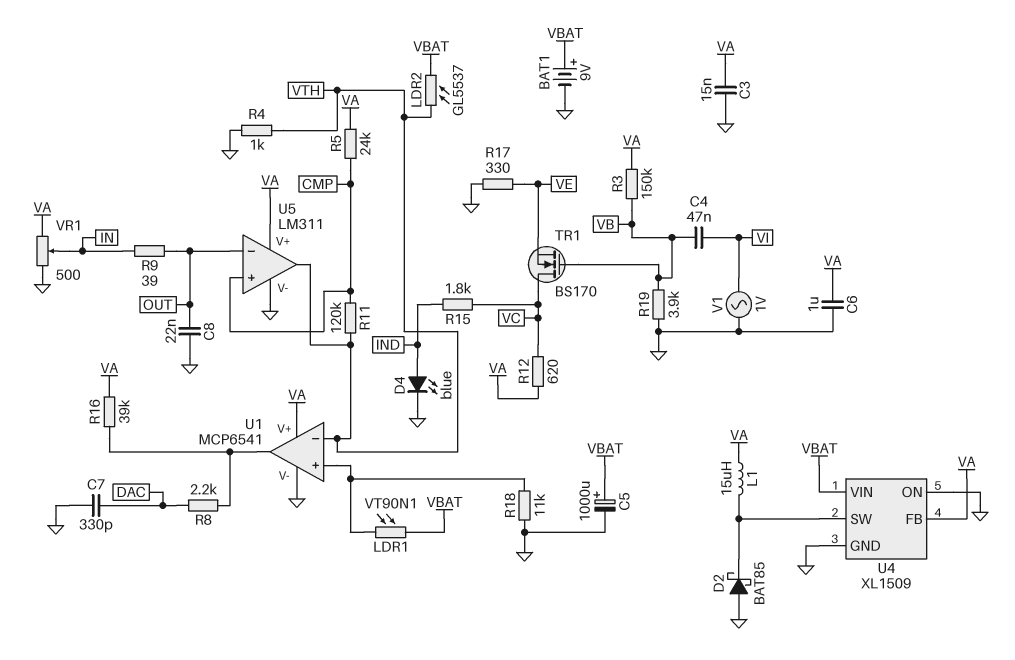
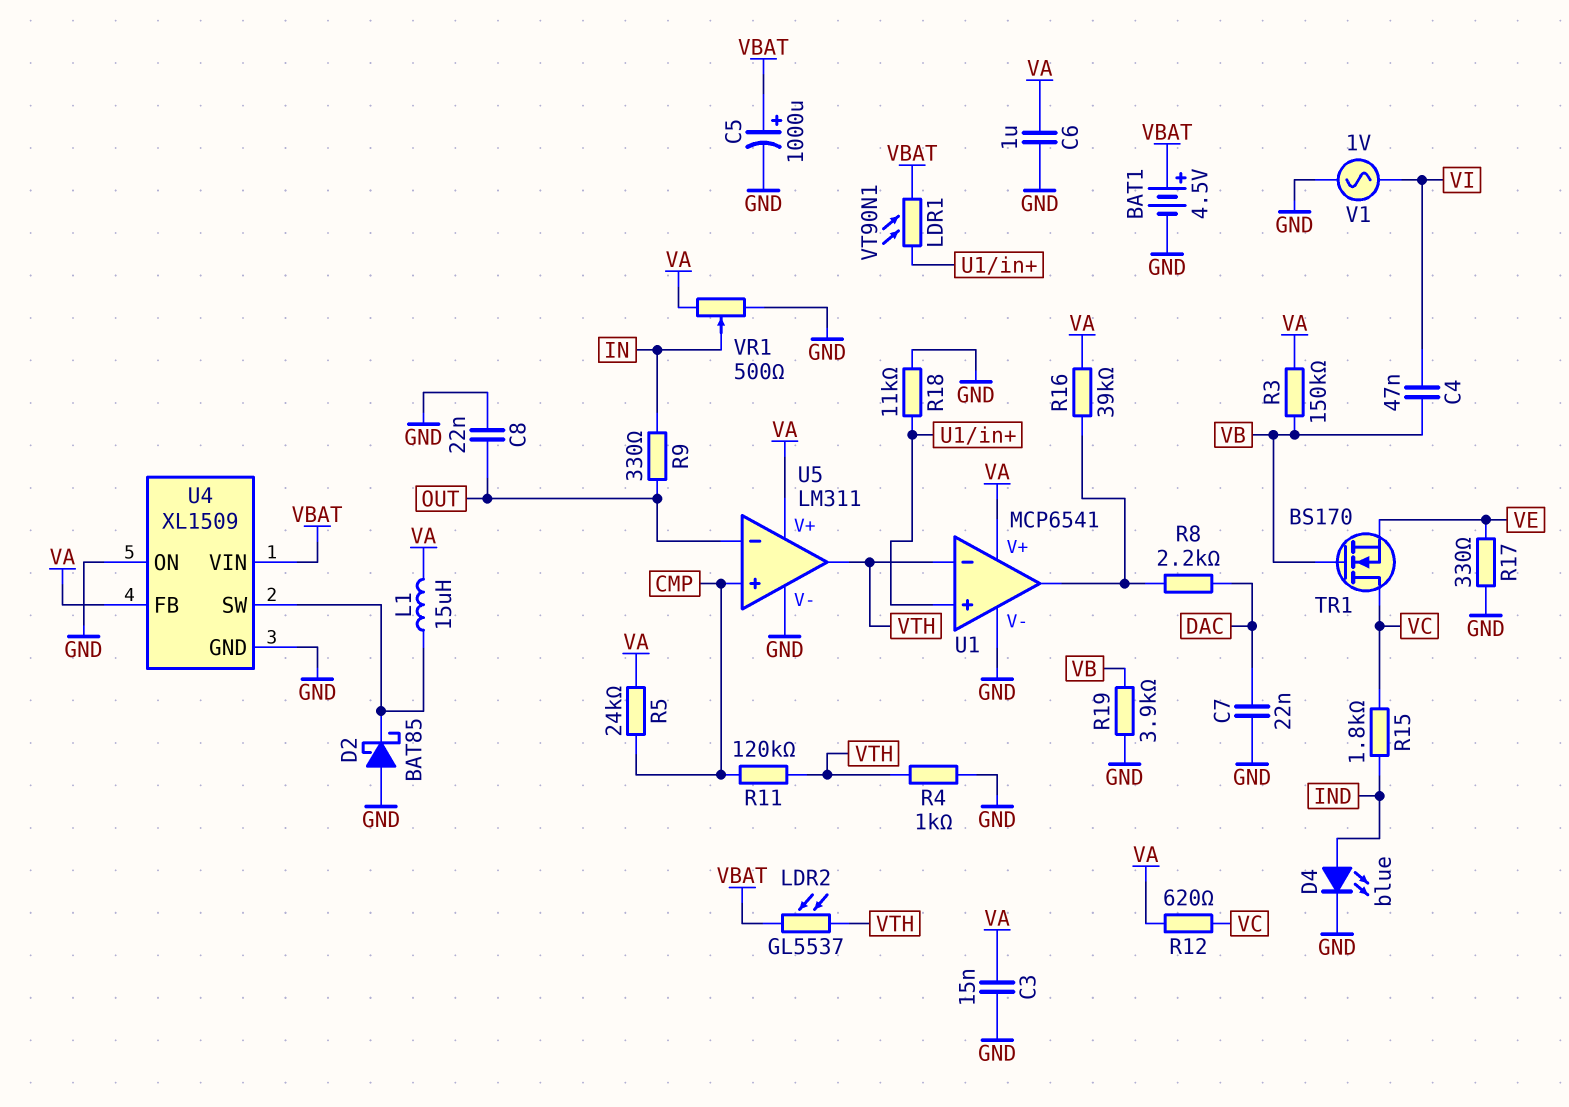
BAT1: 9V (plus VBAT, minus GND) -> 4.5V (plus VBAT, minus GND)
C7: 330pF (DAC, GND) -> 22nF (DAC, GND)
R9: 39 (IN, OUT) -> 330 (IN, OUT)

